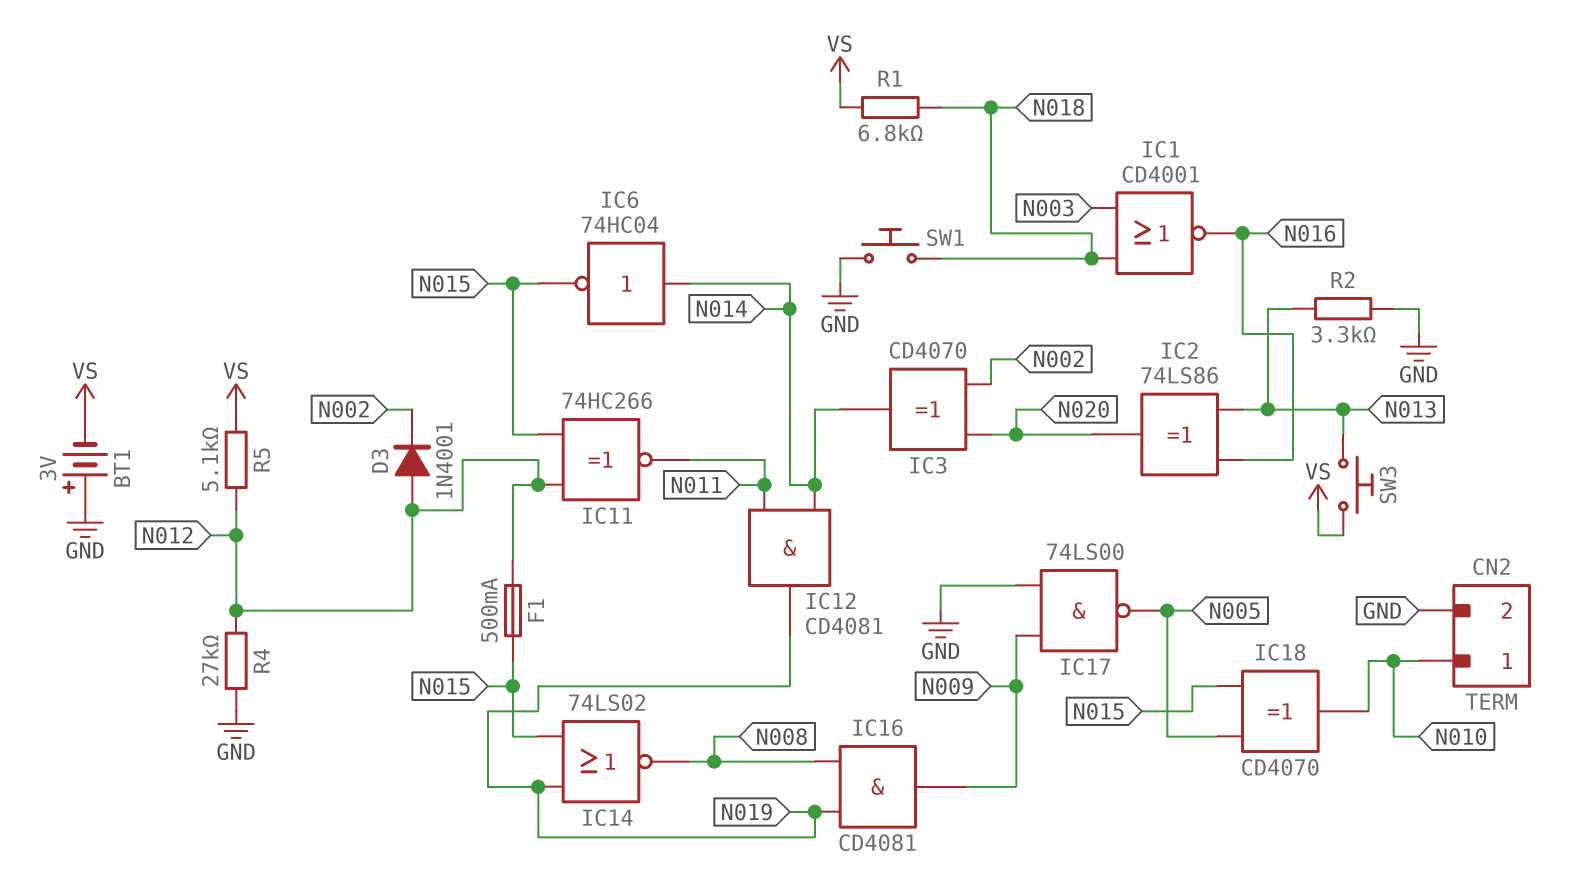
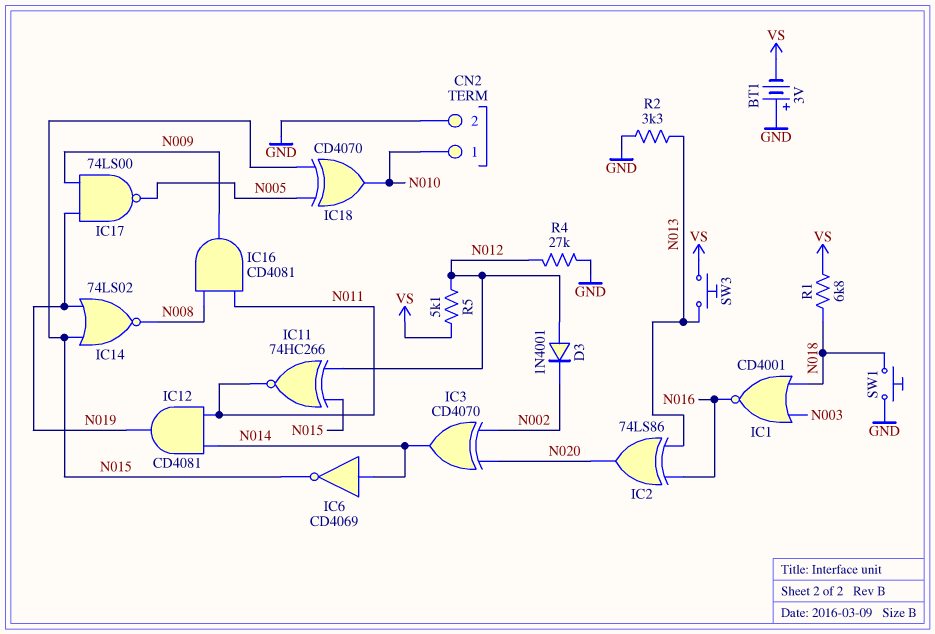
F1: 500mA (N012, N015) -> none
IC6: NOT 74HC04 (in N014, out N015) -> NOT CD4069 (in N014, out N015)
IC16: AND CD4081 (in N008, in N019, out N009) -> AND CD4081 (in N008, in N011, out N009)
IC17: NAND 74LS00 (in GND, in N009, out N005) -> NAND 74LS00 (in N009, in N019, out N005)

